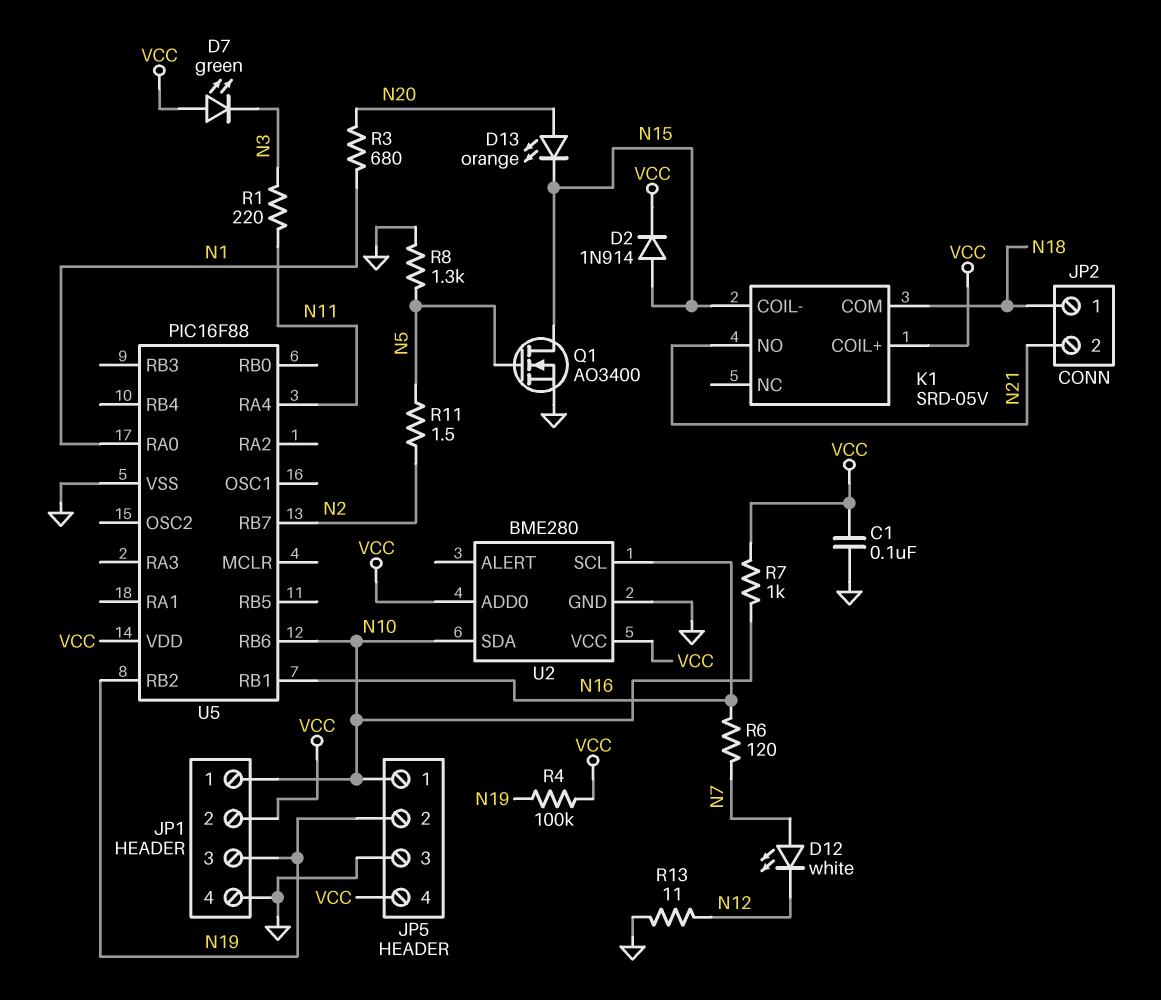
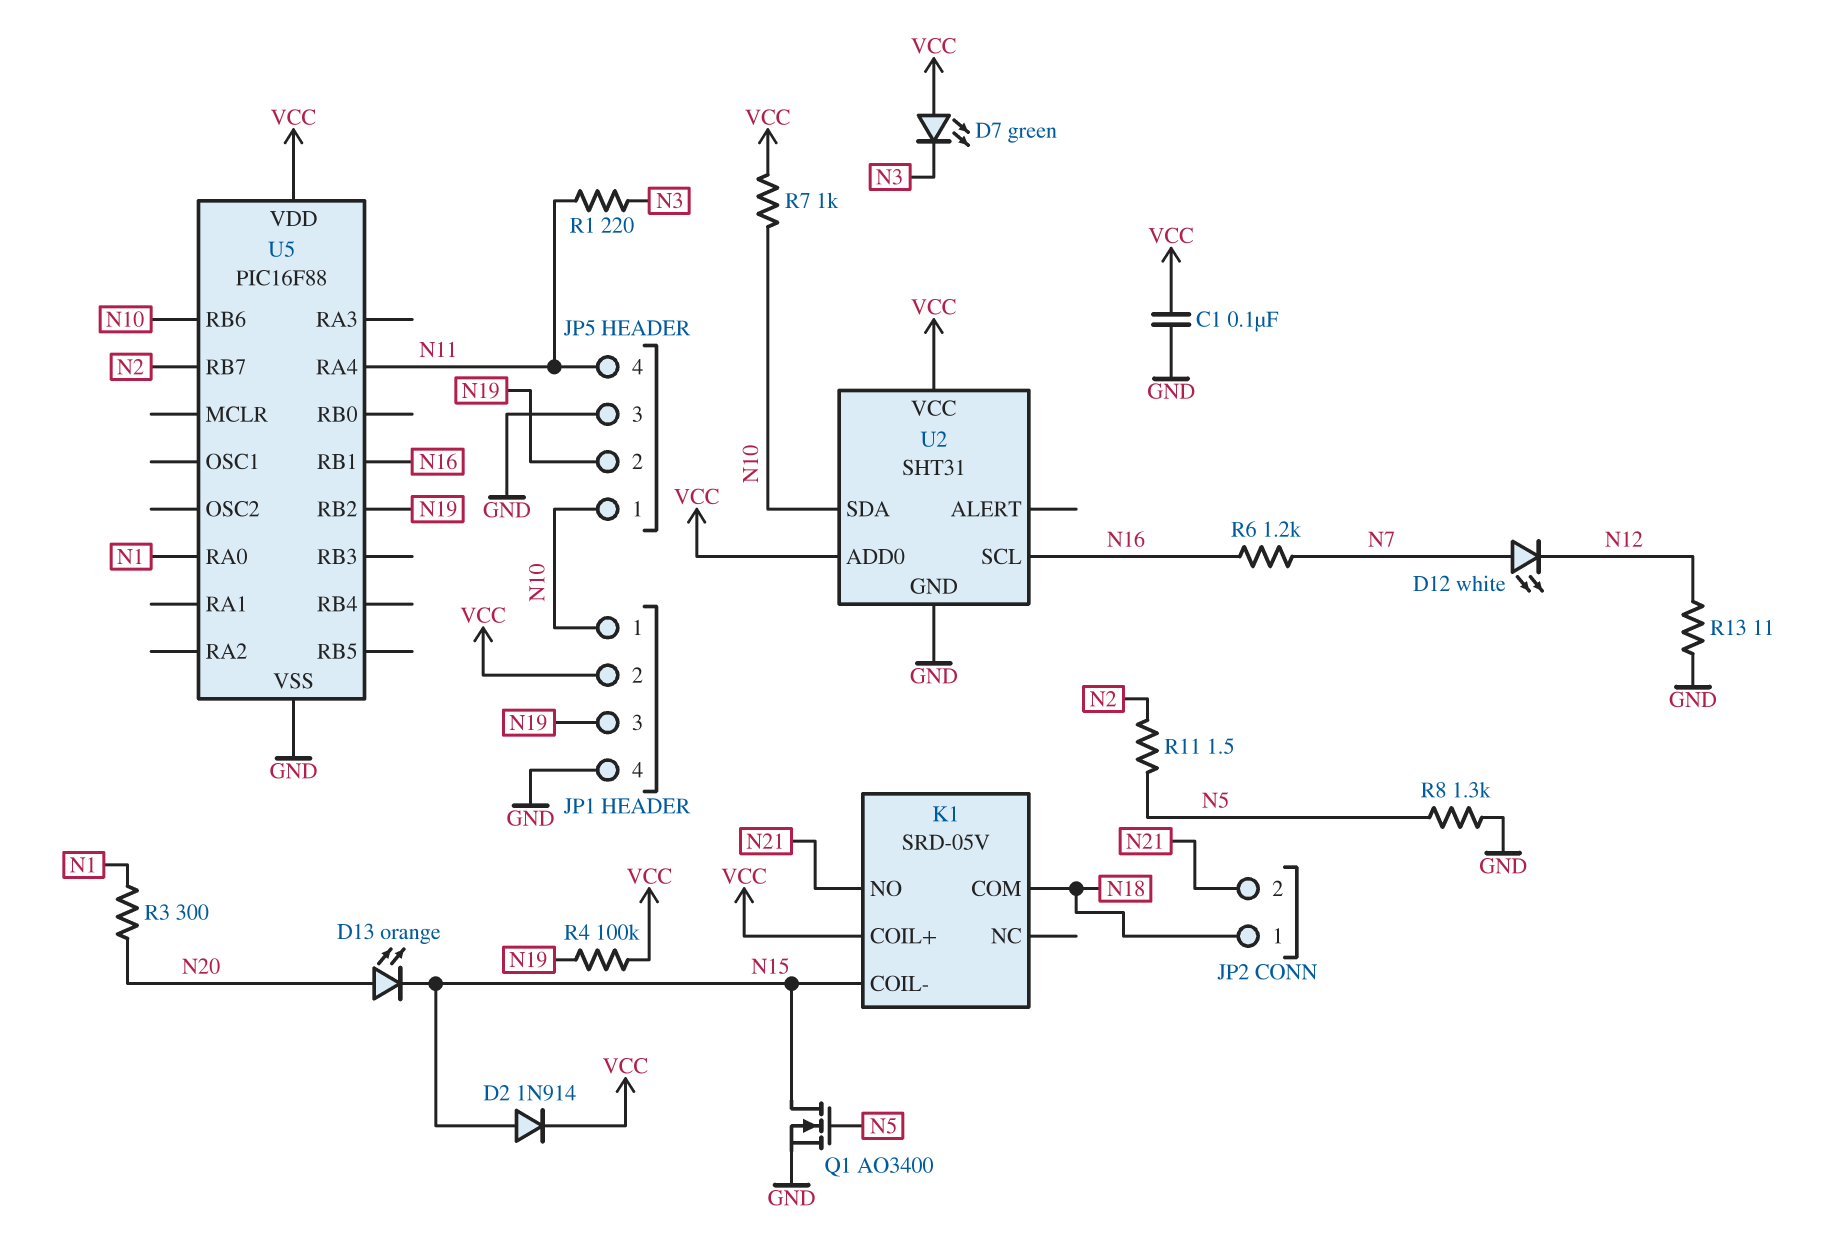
JP5 pin 4: VCC -> N11
R3: 680 (N1, N20) -> 300 (N1, N20)
R6: 120 (N7, N16) -> 1.2k (N7, N16)
U2: BME280 -> SHT31

